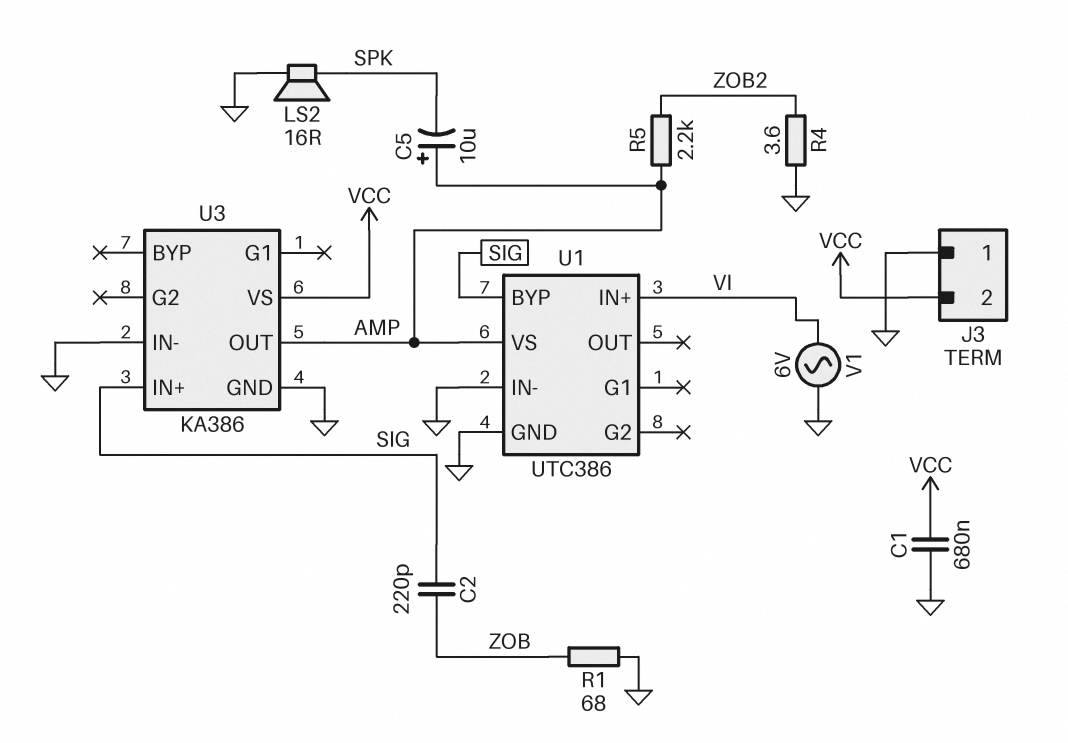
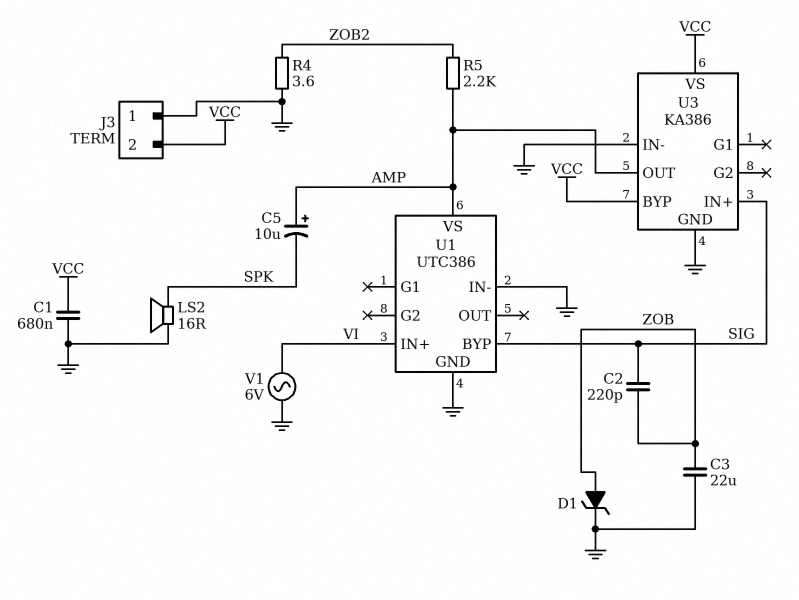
C3: none -> 22uF (GND, ZOB)
D1: none -> zener (A ZOB, K GND)
R1: 68 (GND, ZOB) -> none
U3 pin BYP: none -> VCC

